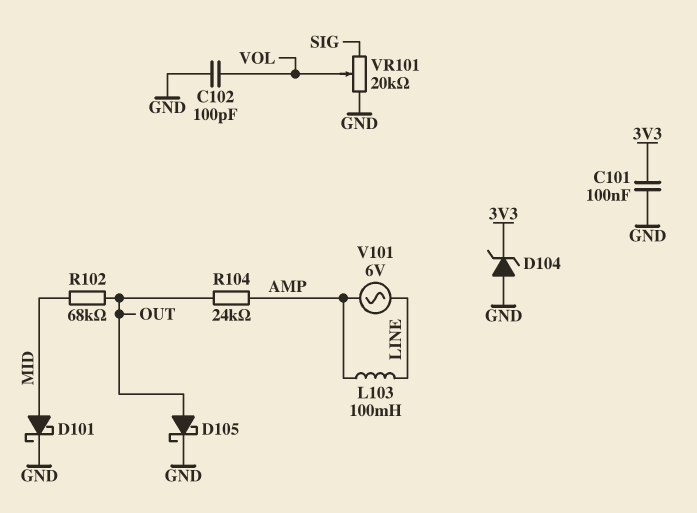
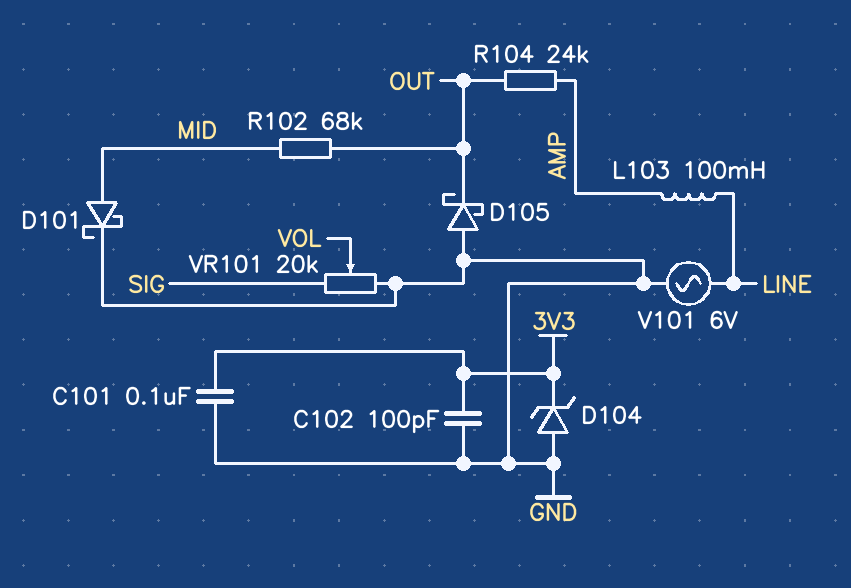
C102: 100pF (GND, VOL) -> 100pF (3V3, GND)
D105: schottky (A OUT, K GND) -> schottky (A GND, K OUT)
V101: AC 6V (AMP, LINE) -> AC 6V (GND, LINE)

